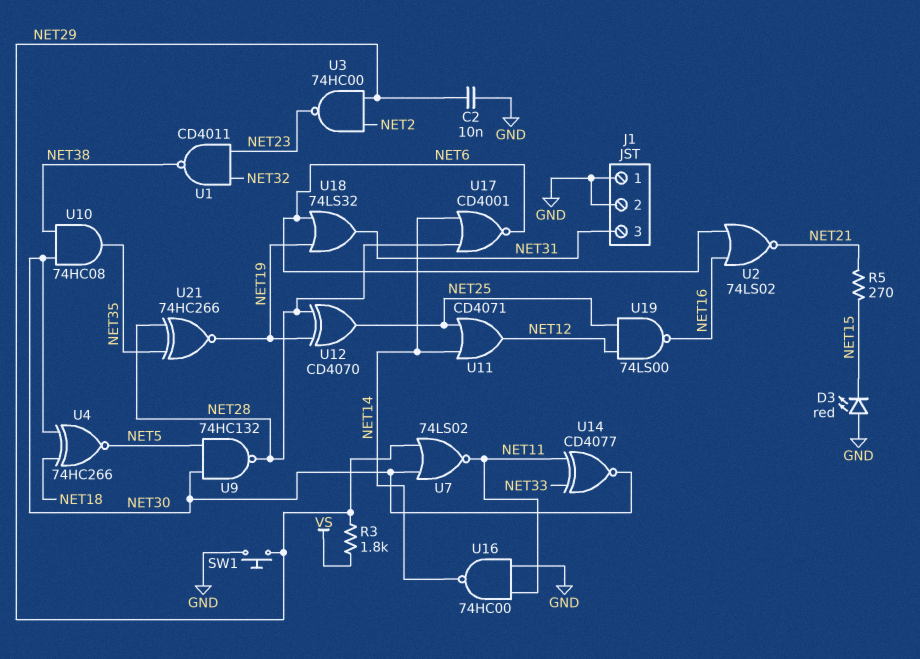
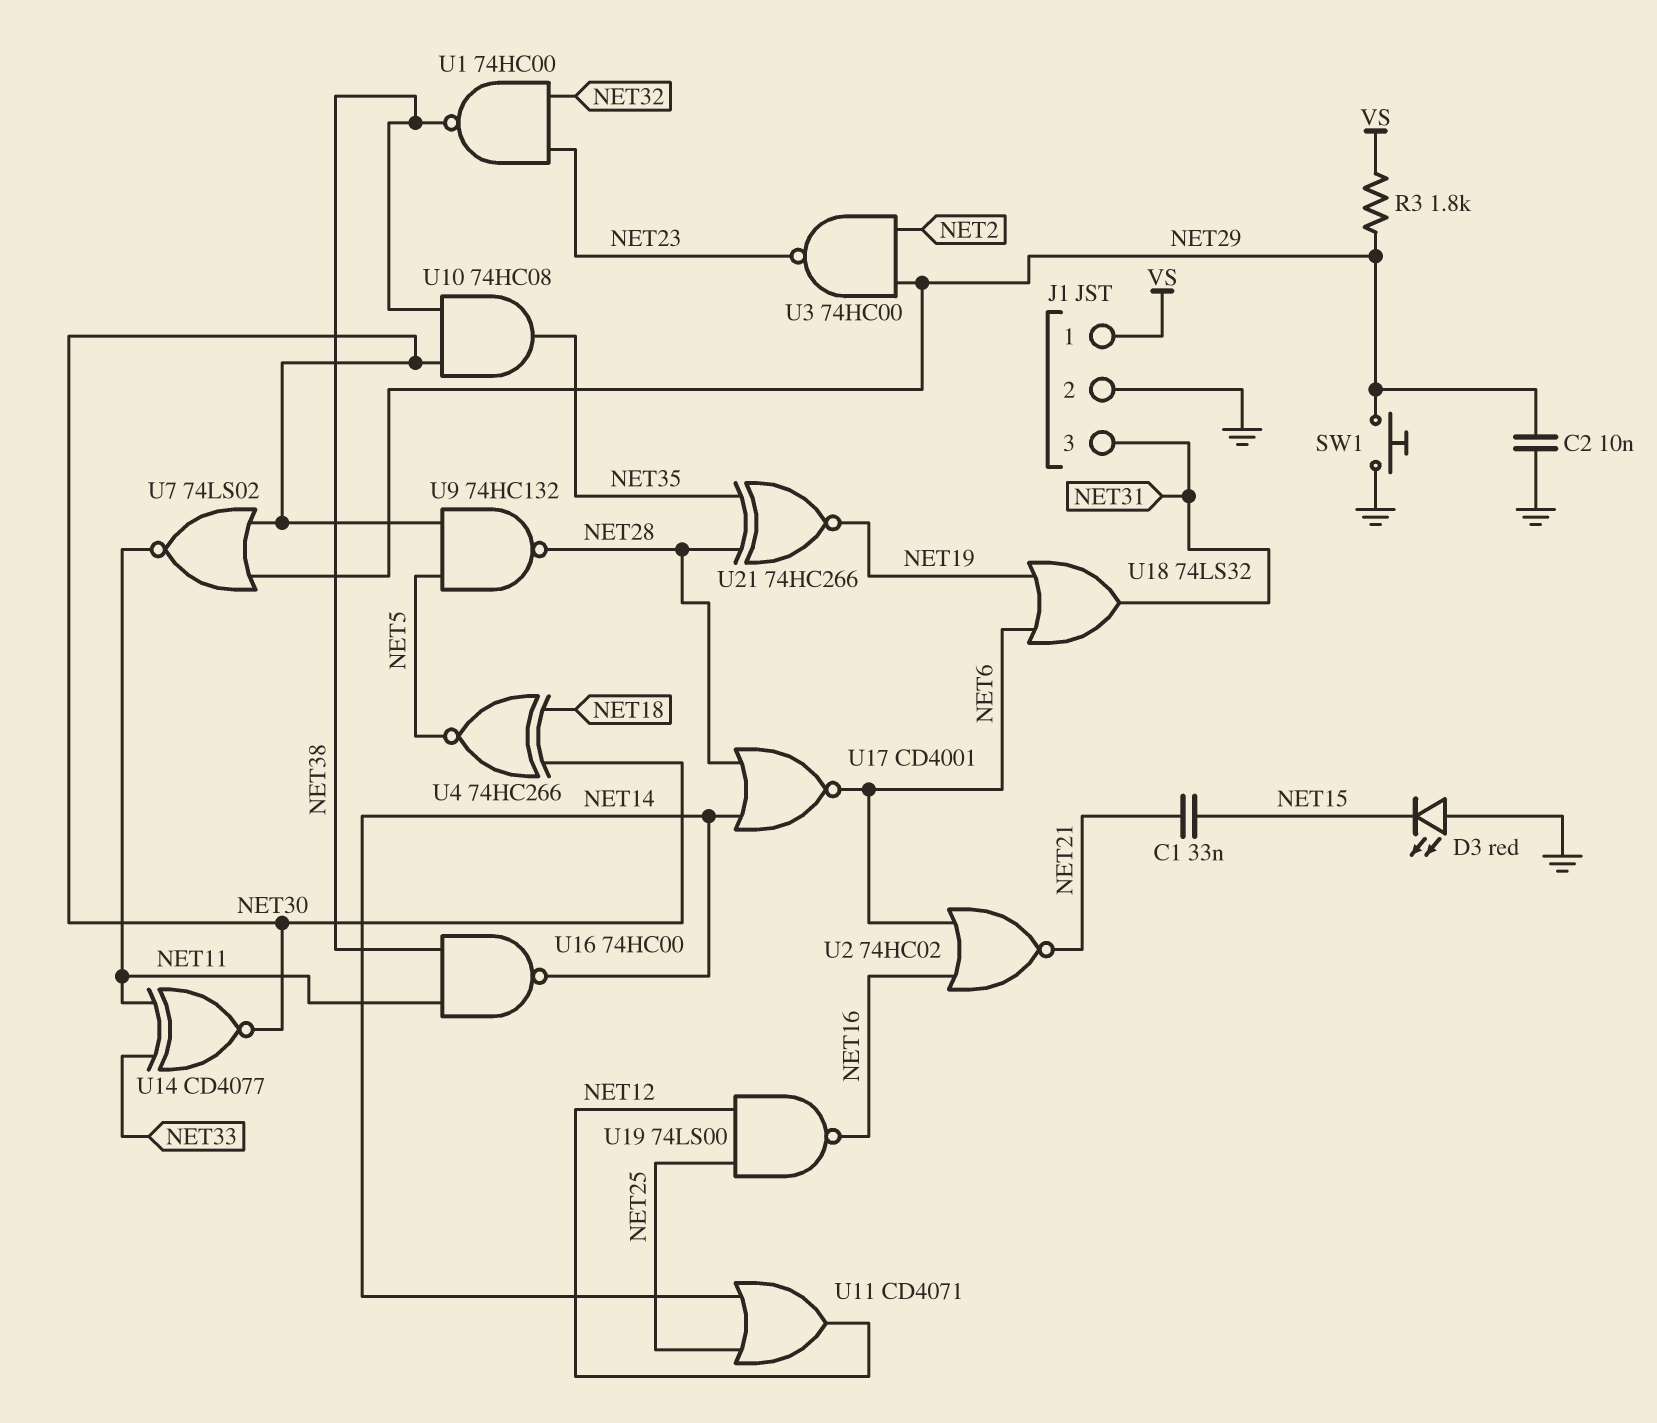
C1: none -> 33nF (NET15, NET21)
J1 pin 1: GND -> VS
R5: 270 (NET15, NET21) -> none
U1: NAND CD4011 (in NET23, in NET32, out NET38) -> NAND 74HC00 (in NET23, in NET32, out NET38)
U2: NOR 74LS02 (in NET6, in NET16, out NET21) -> NOR 74HC02 (in NET6, in NET16, out NET21)
U12: XOR CD4070 (in NET19, in NET28, out NET25) -> none
U16: NAND 74HC00 (in GND, in NET11, out NET14) -> NAND 74HC00 (in NET11, in NET38, out NET14)

